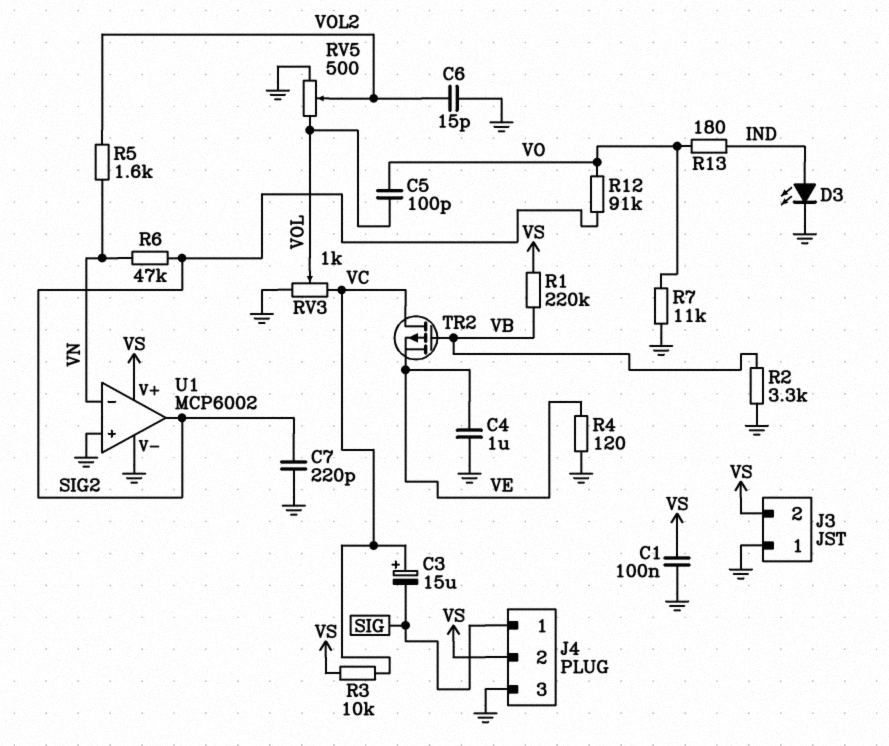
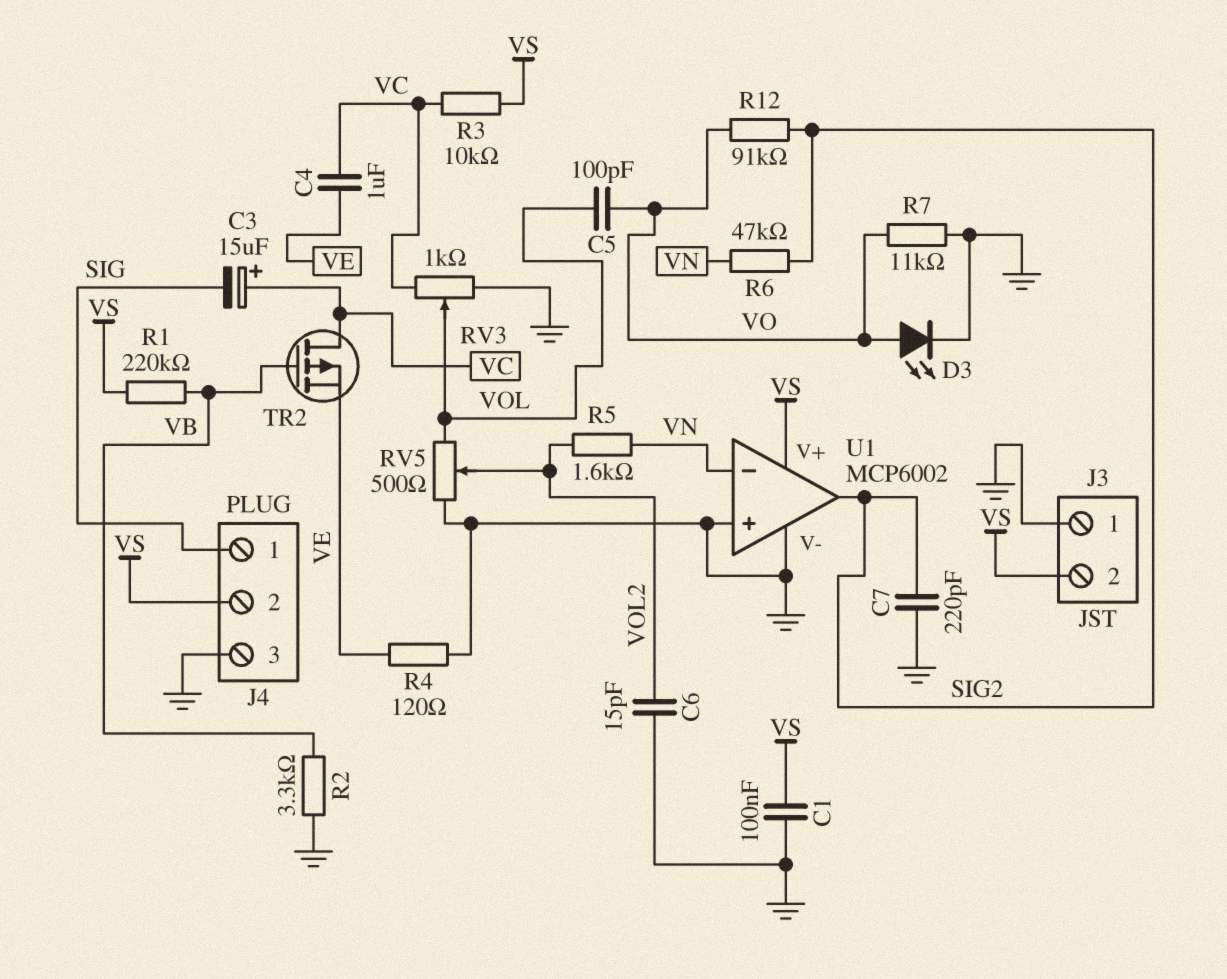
C4: 1uF (GND, VE) -> 1uF (VC, VE)
D3: LED (A IND, K GND) -> LED (A VO, K GND)
R13: 180 (IND, VO) -> none

